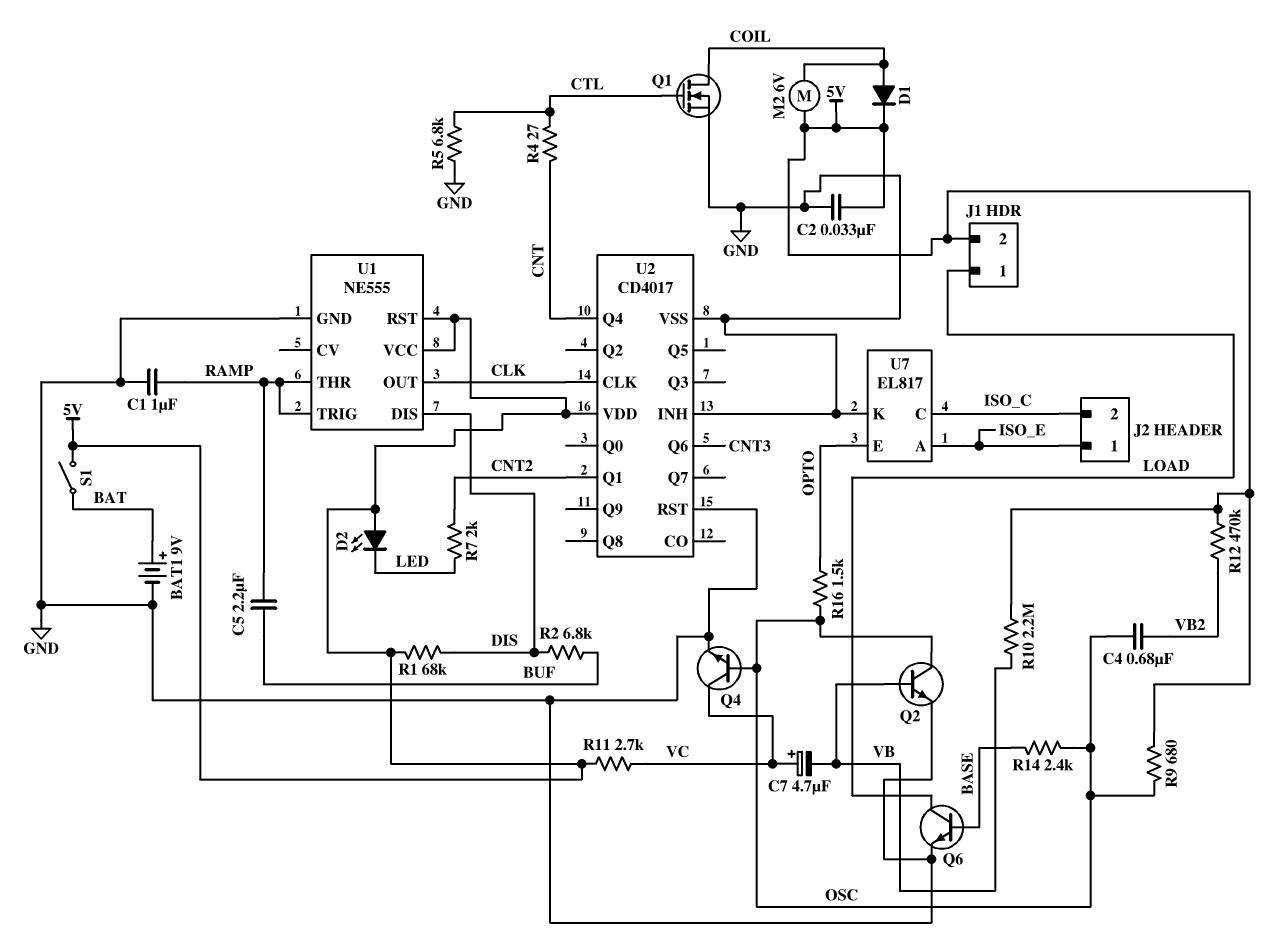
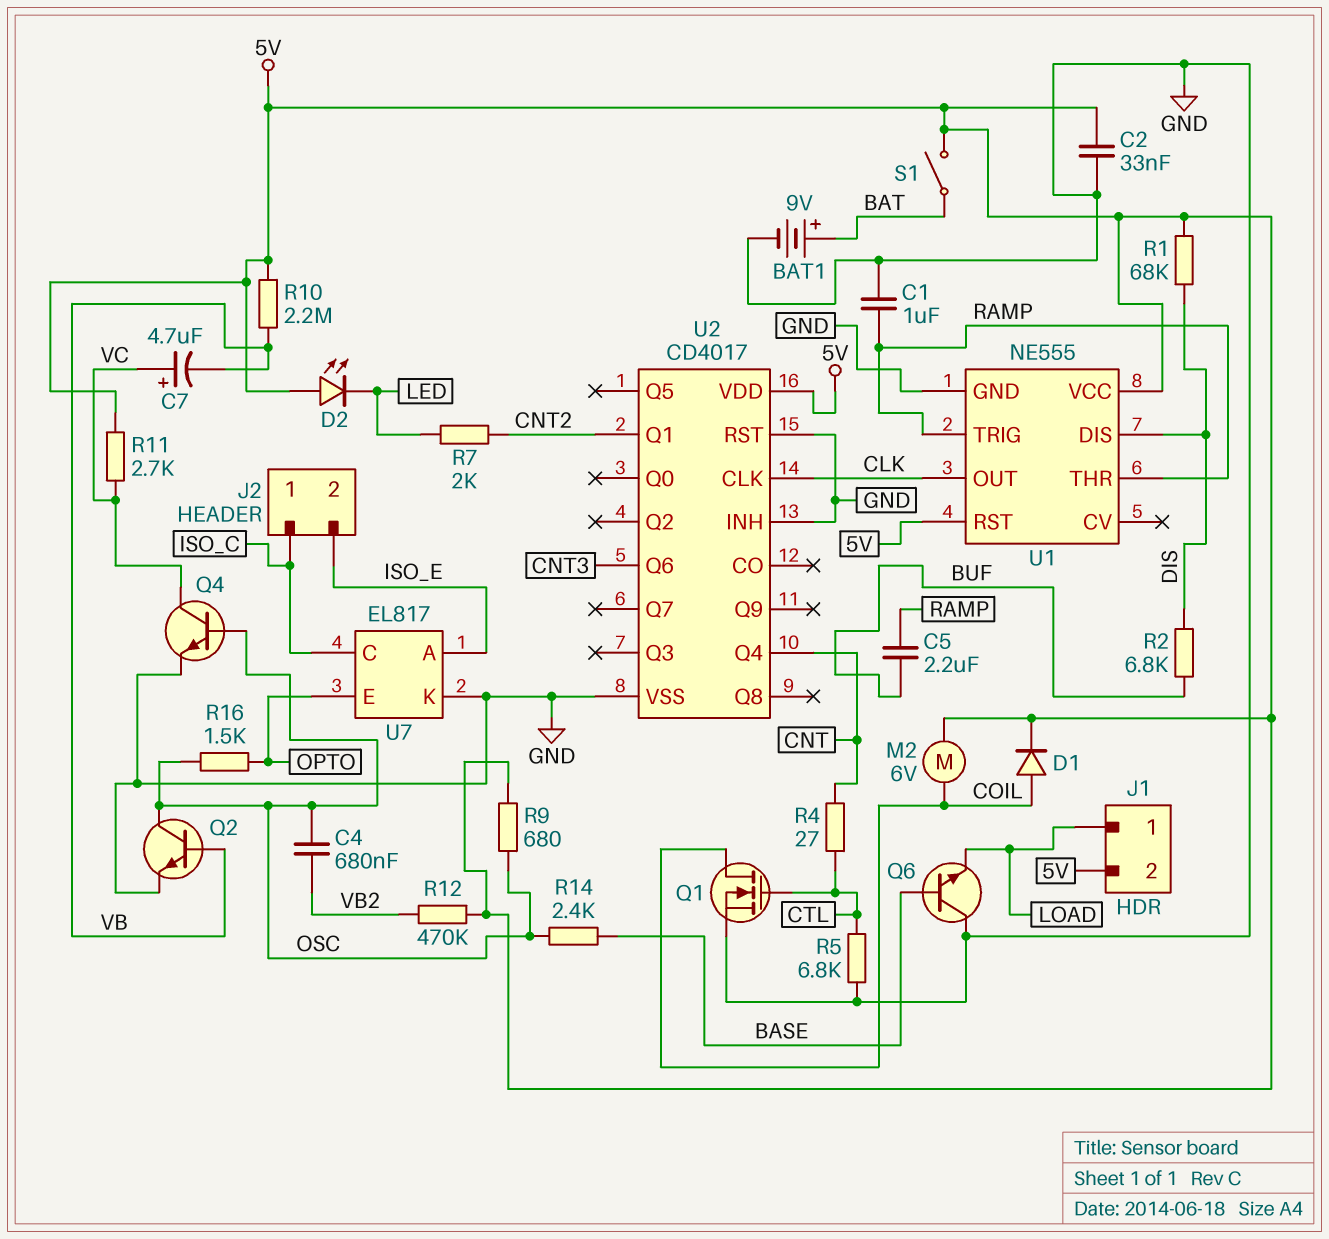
J2 pin 1: ISO_E -> ISO_C
J2 pin 2: ISO_C -> ISO_E
Q6: NPN (B BASE, C LOAD, E GND) -> NPN (B BASE, C GND, E LOAD)

